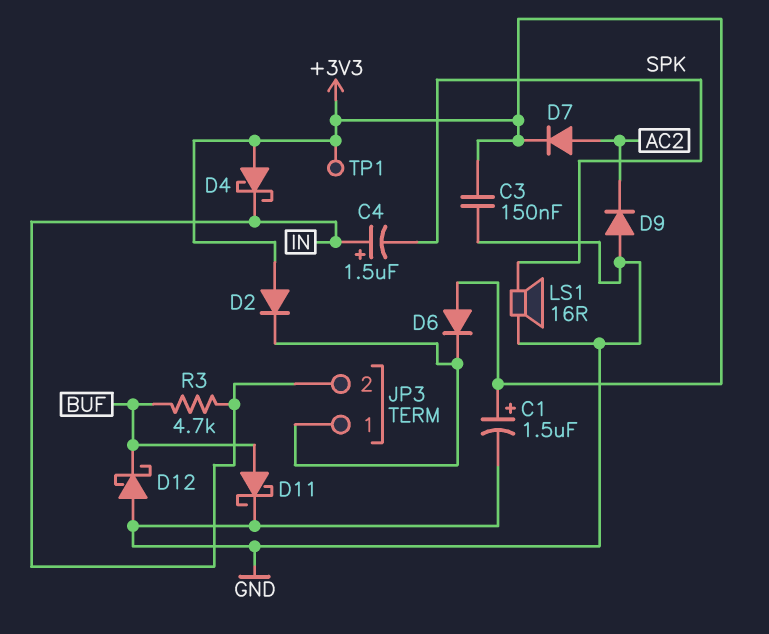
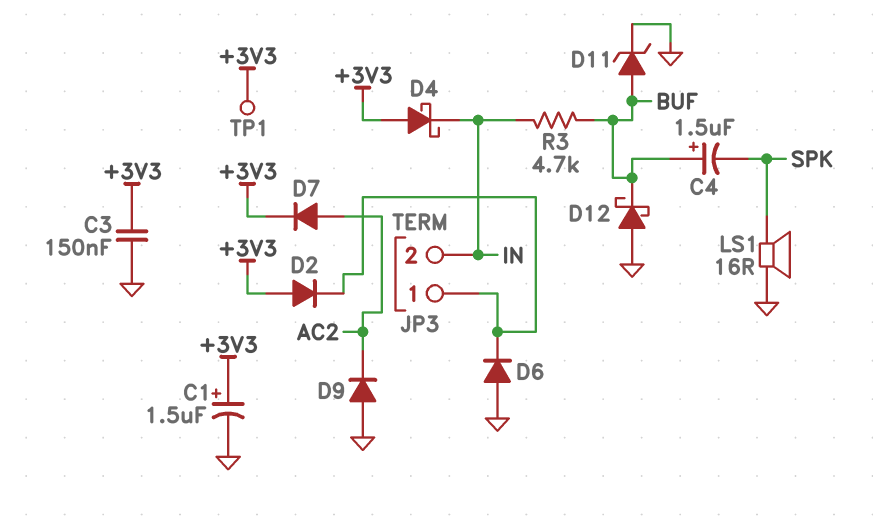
C4: 1.5uF (plus IN, minus SPK) -> 1.5uF (plus BUF, minus SPK)
D6: diode (A +3V3, K JP3/1) -> diode (A GND, K JP3/1)
D11: schottky (A BUF, K GND) -> zener (A BUF, K GND)

